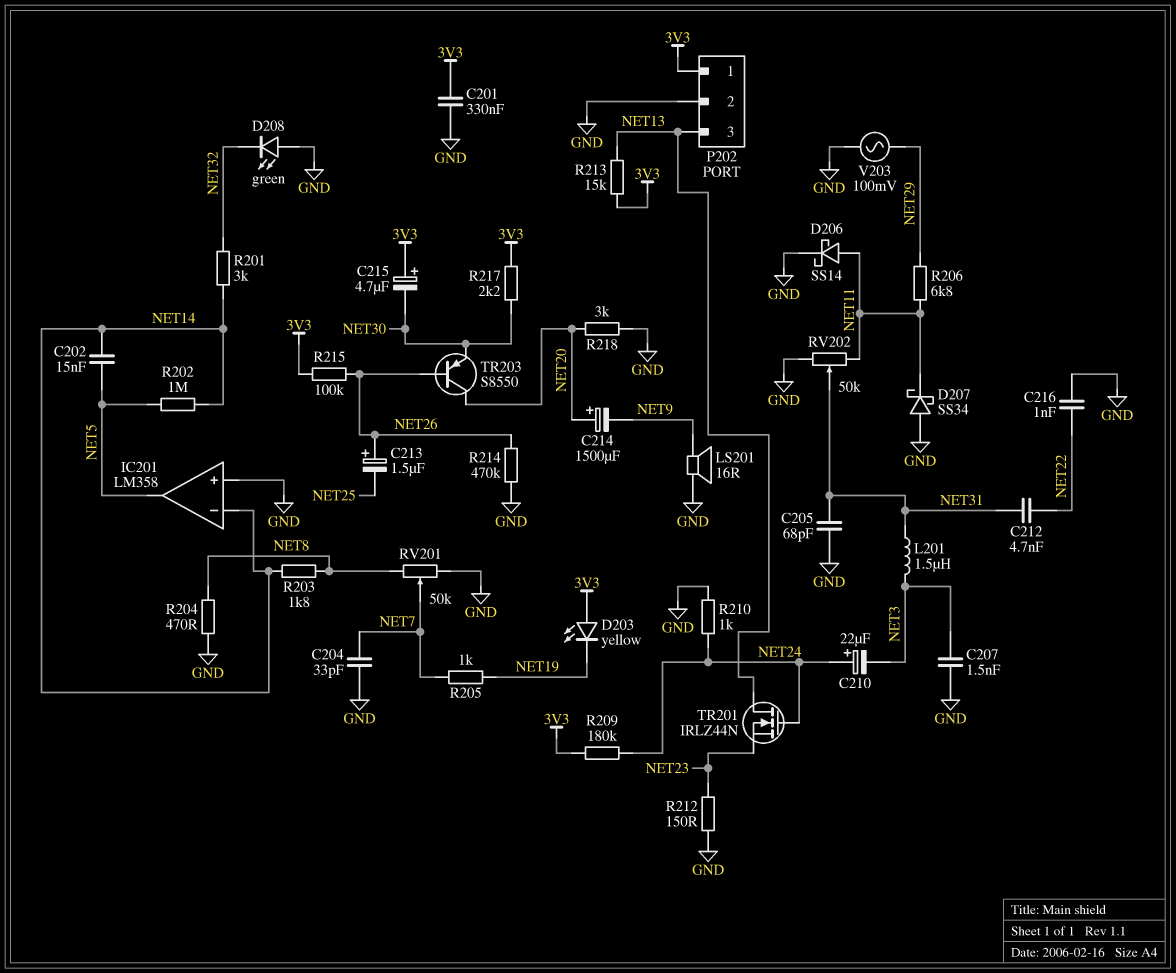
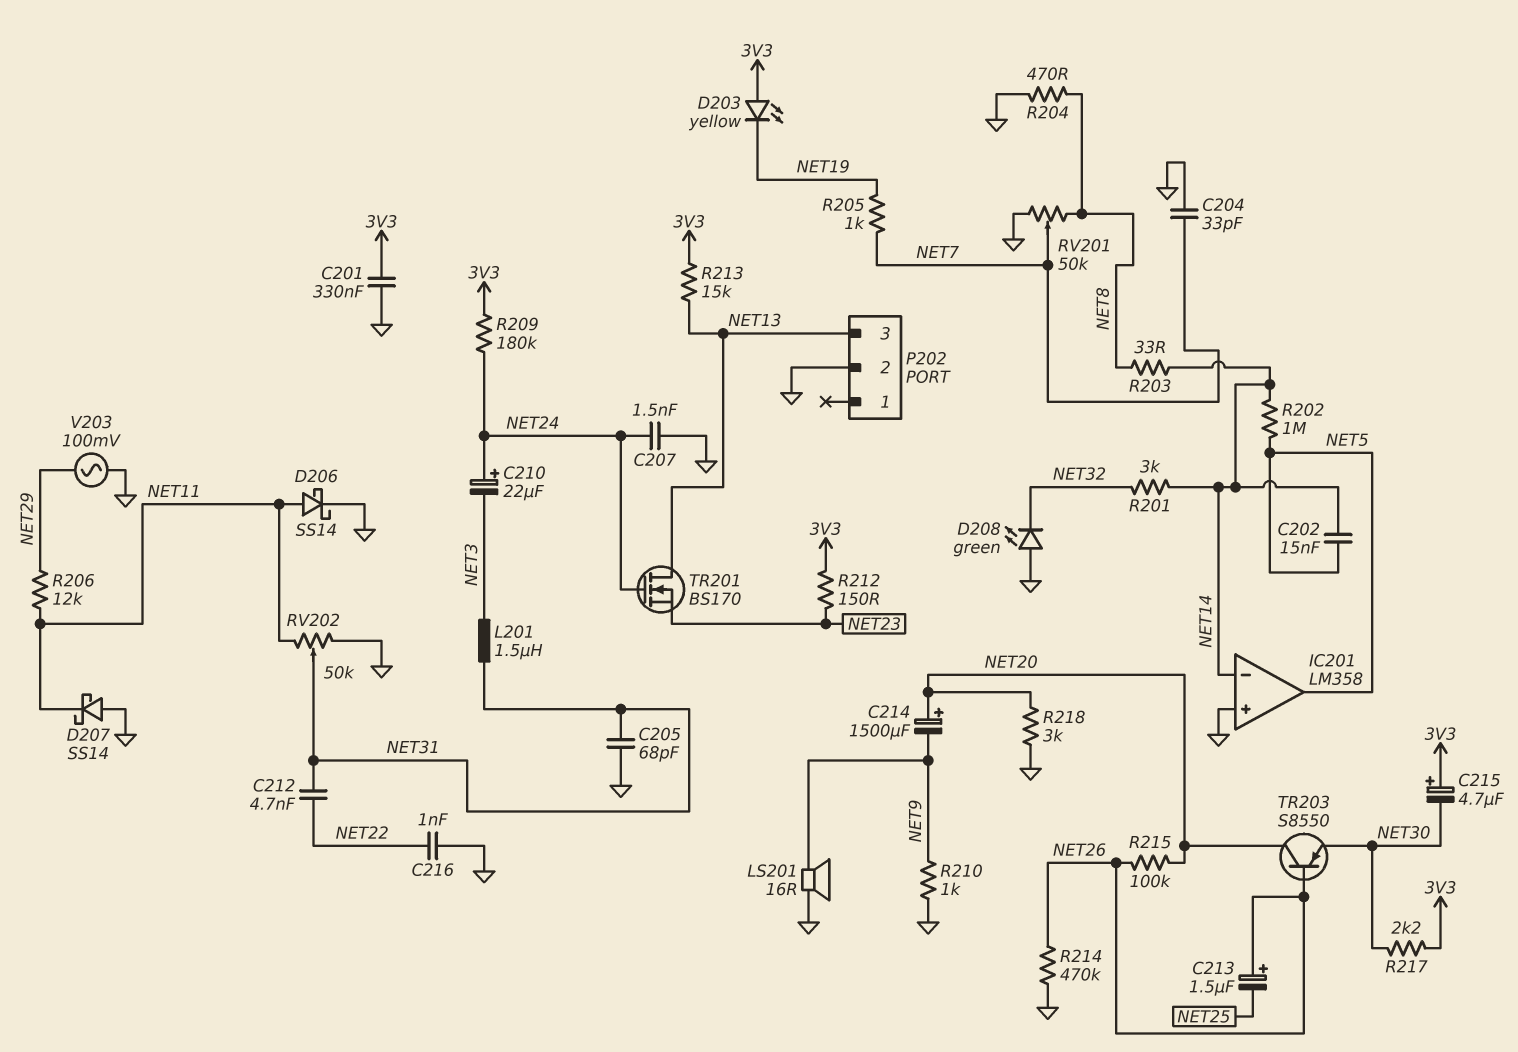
C207: 1.5nF (GND, NET3) -> 1.5nF (GND, NET24)
D207: schottky SS34 (A GND, K NET11) -> schottky SS14 (A GND, K NET11)
P202 pin 1: 3V3 -> none
R203: 1.8k (NET8, NET14) -> 33 (NET8, NET14)
R206: 6.8k (NET11, NET29) -> 12k (NET11, NET29)
R210: 1k (GND, NET24) -> 1k (GND, NET9)
R212: 150 (GND, NET23) -> 150 (3V3, NET23)
R215: 100k (3V3, NET26) -> 100k (NET20, NET26)
TR201: NMOS IRLZ44N (G NET24, D NET13, S NET23) -> NMOS BS170 (G NET24, D NET13, S NET23)

